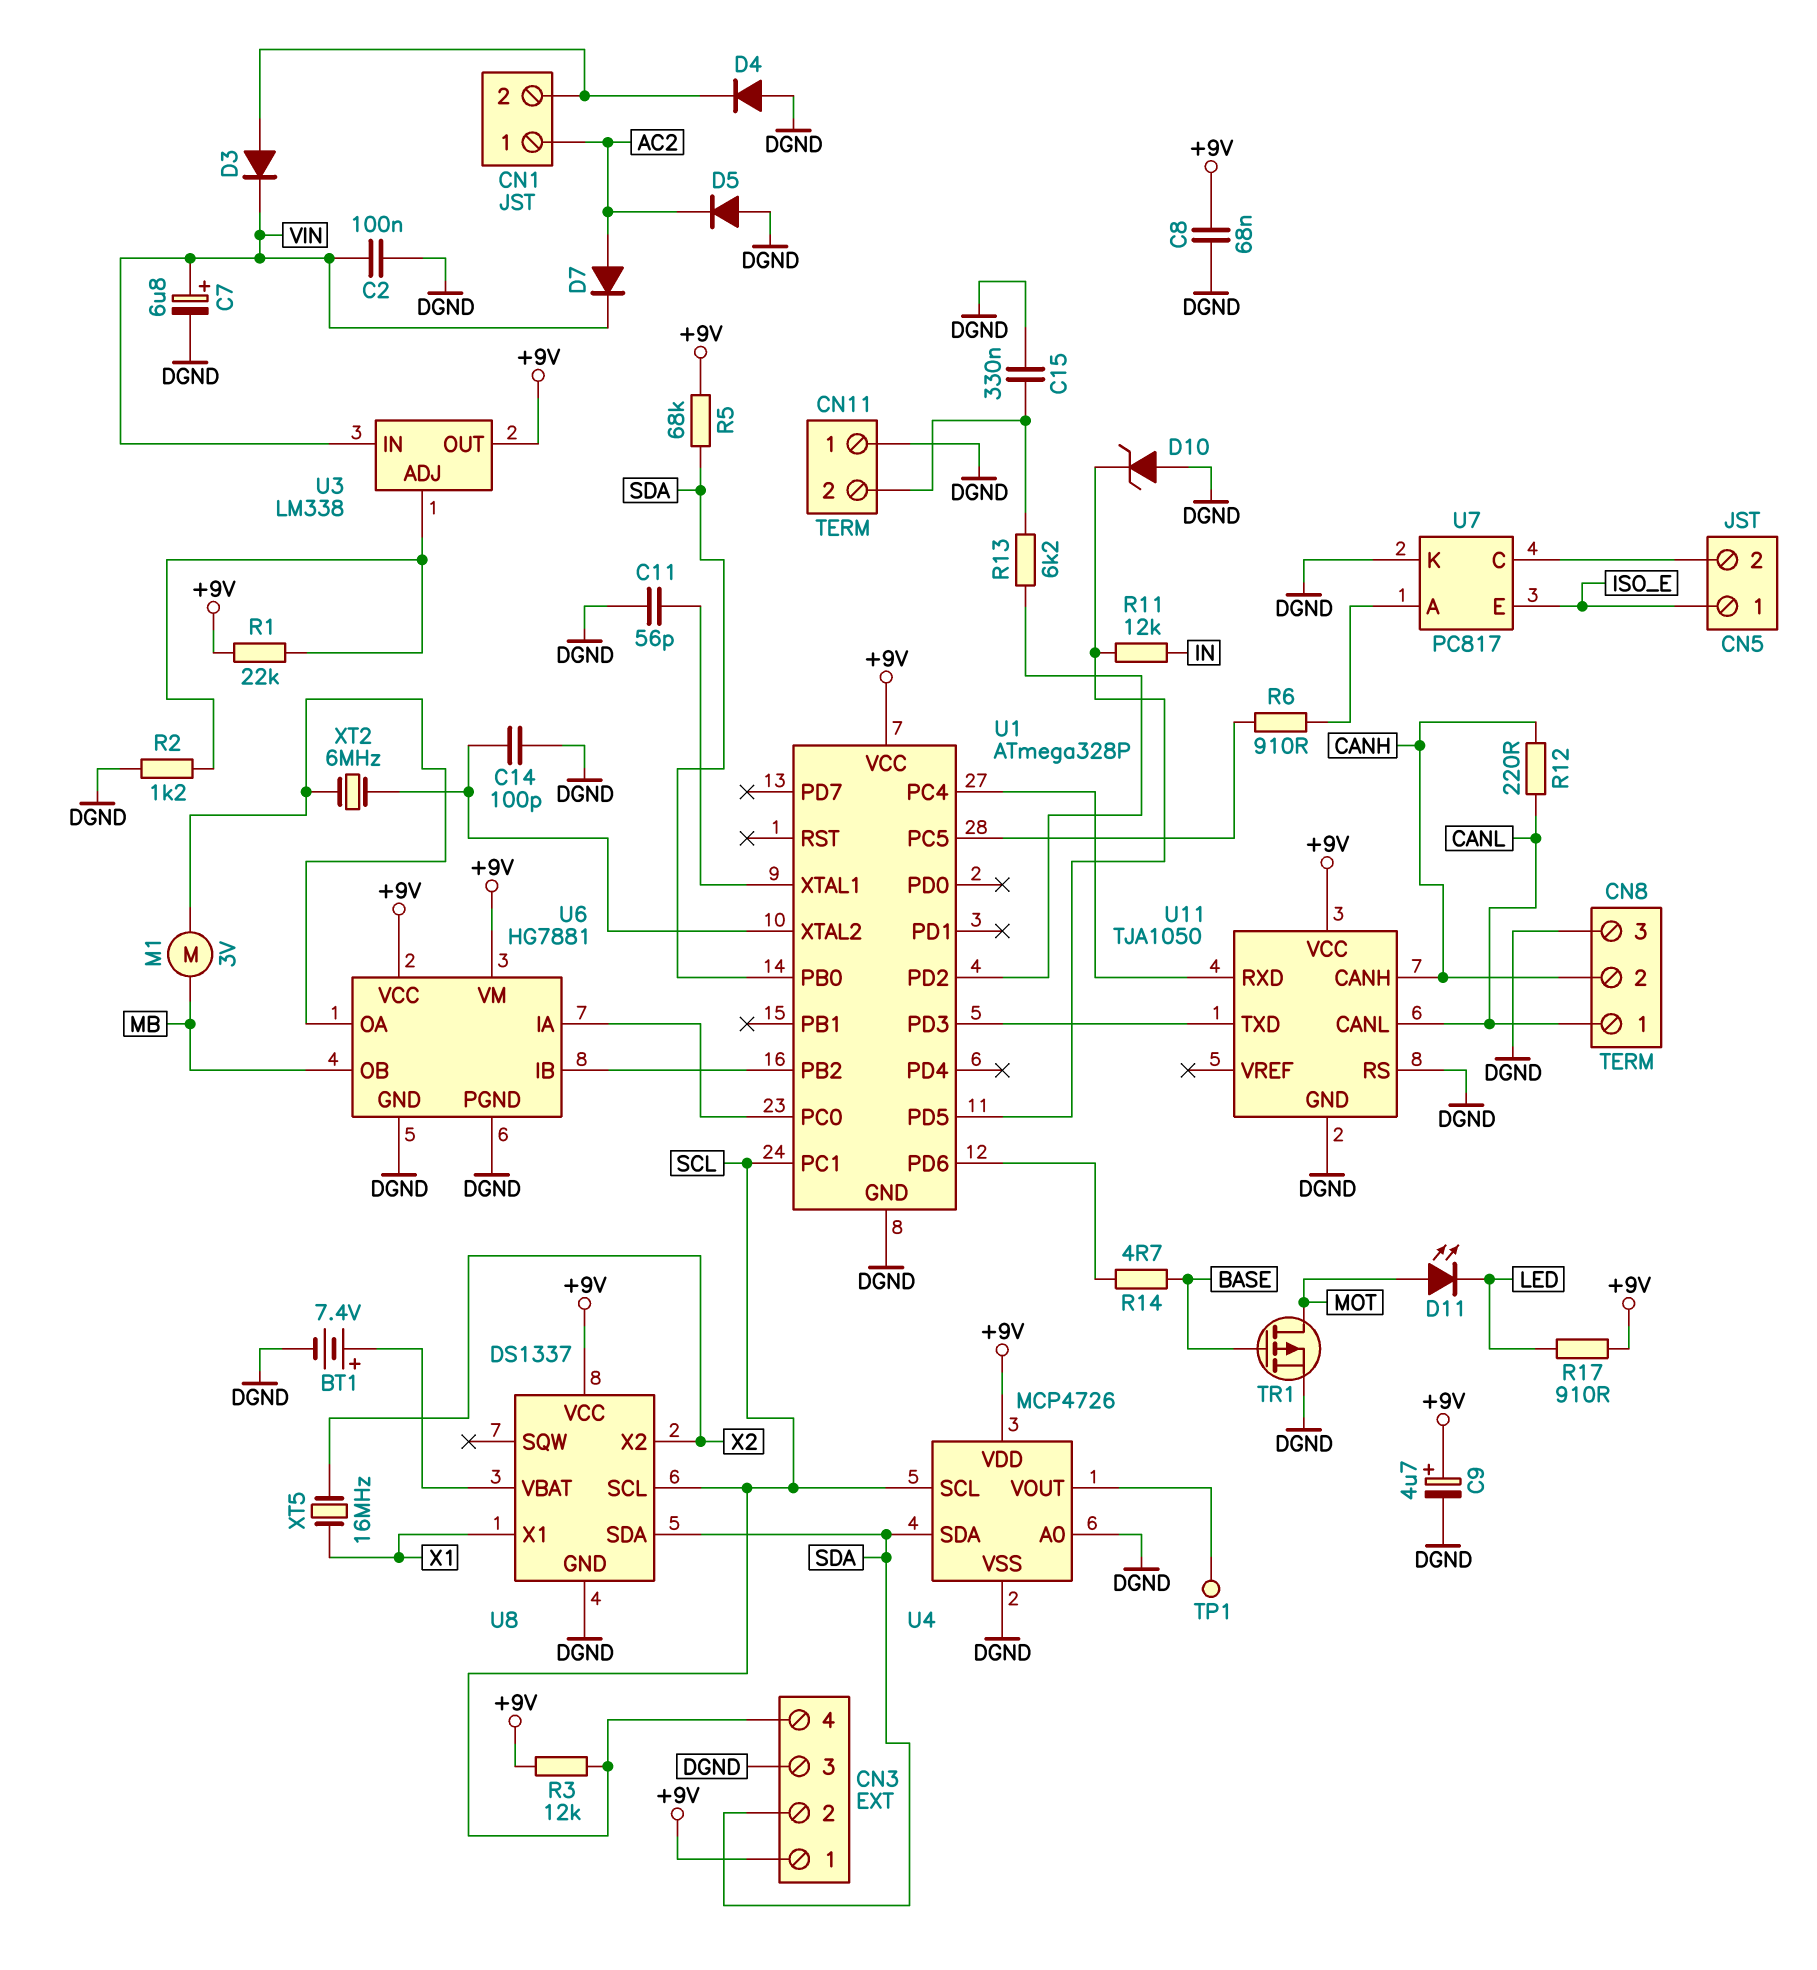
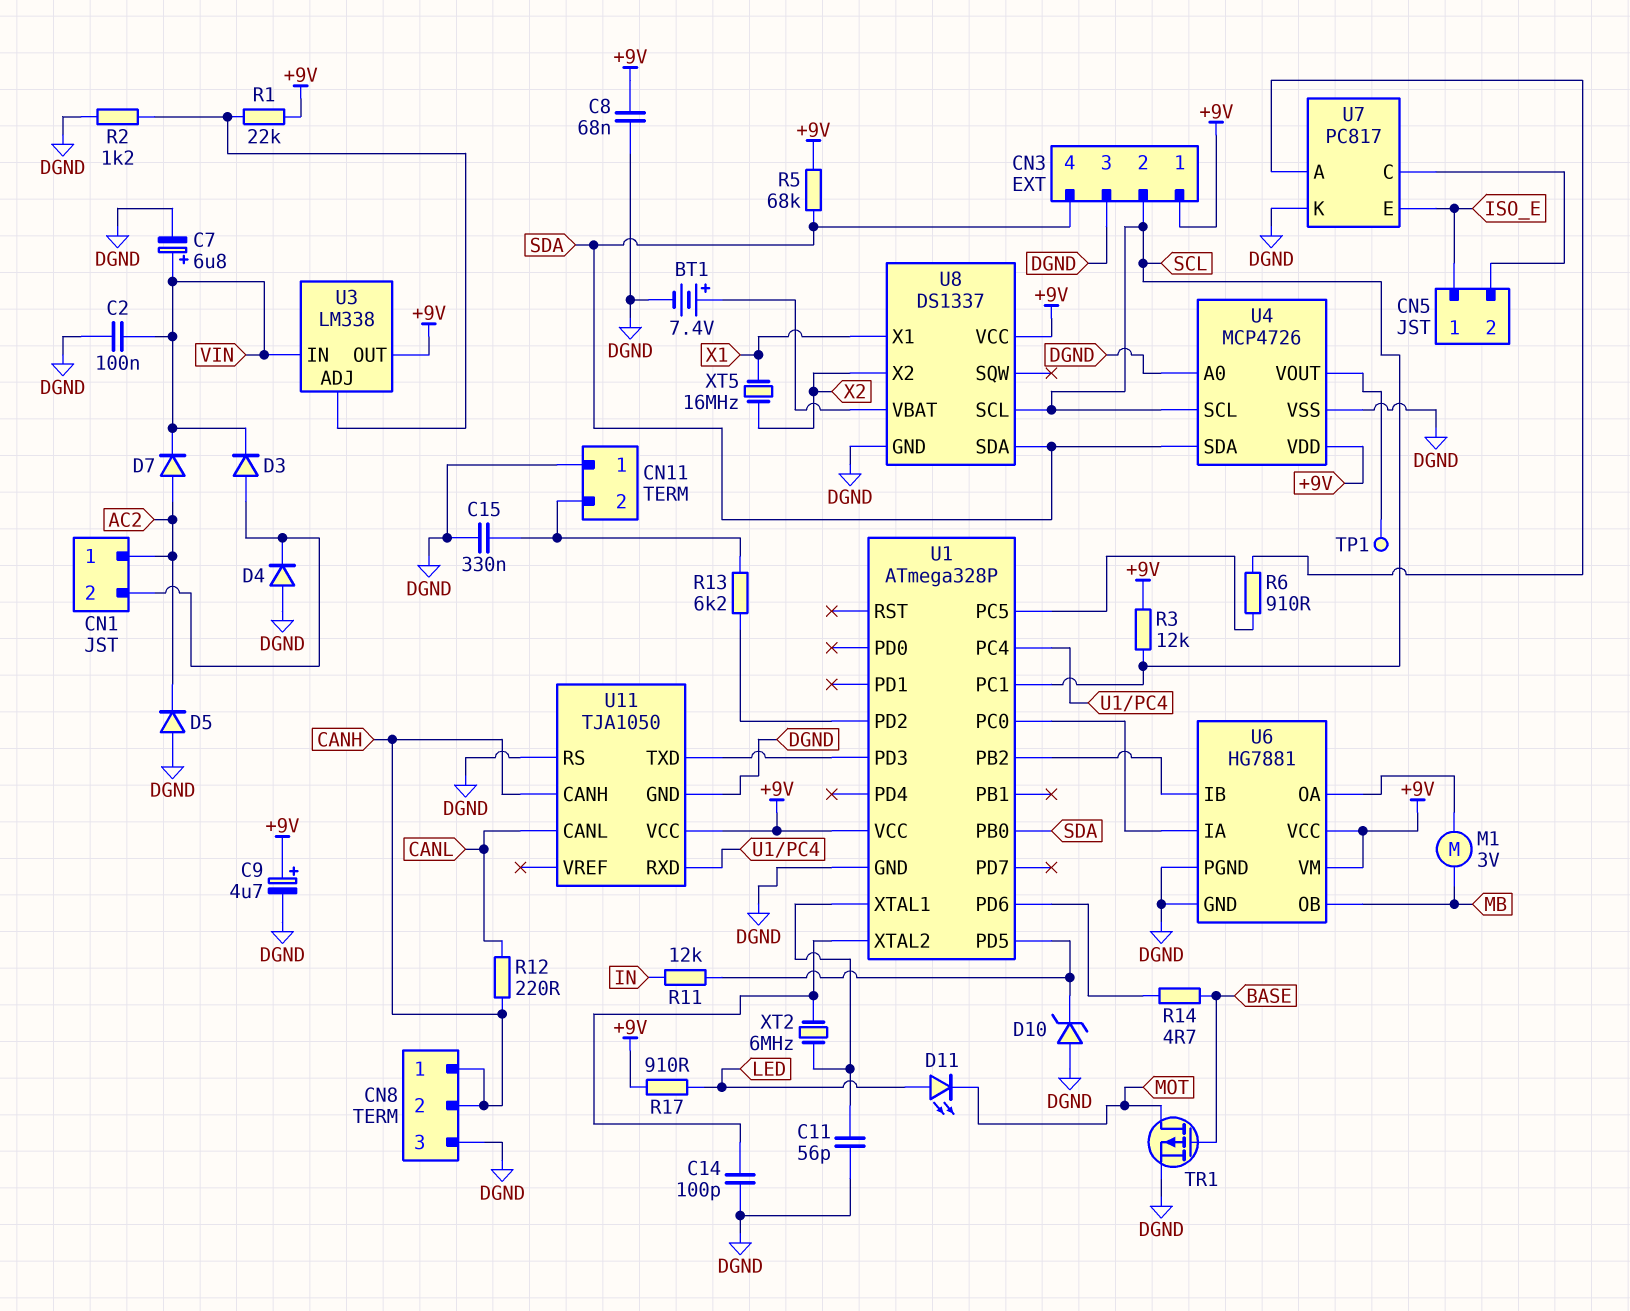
CN3 pin 2: SDA -> SCL
CN3 pin 4: SCL -> SDA
CN8 pin 1: CANL -> CANH
D11: LED (A MOT, K LED) -> LED (A LED, K MOT)
XT2: 6MHz (U1/XTAL2, U6/OA) -> 6MHz (U1/XTAL1, U1/XTAL2)

